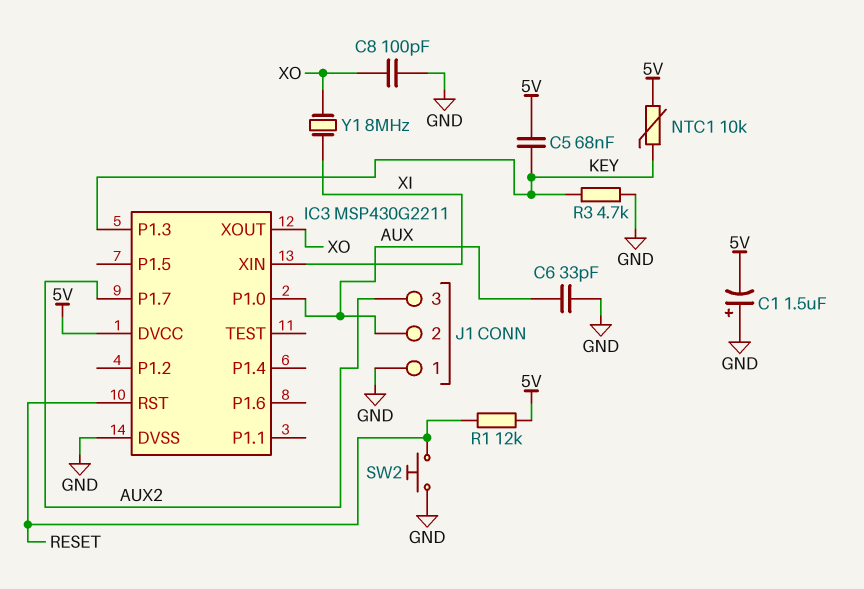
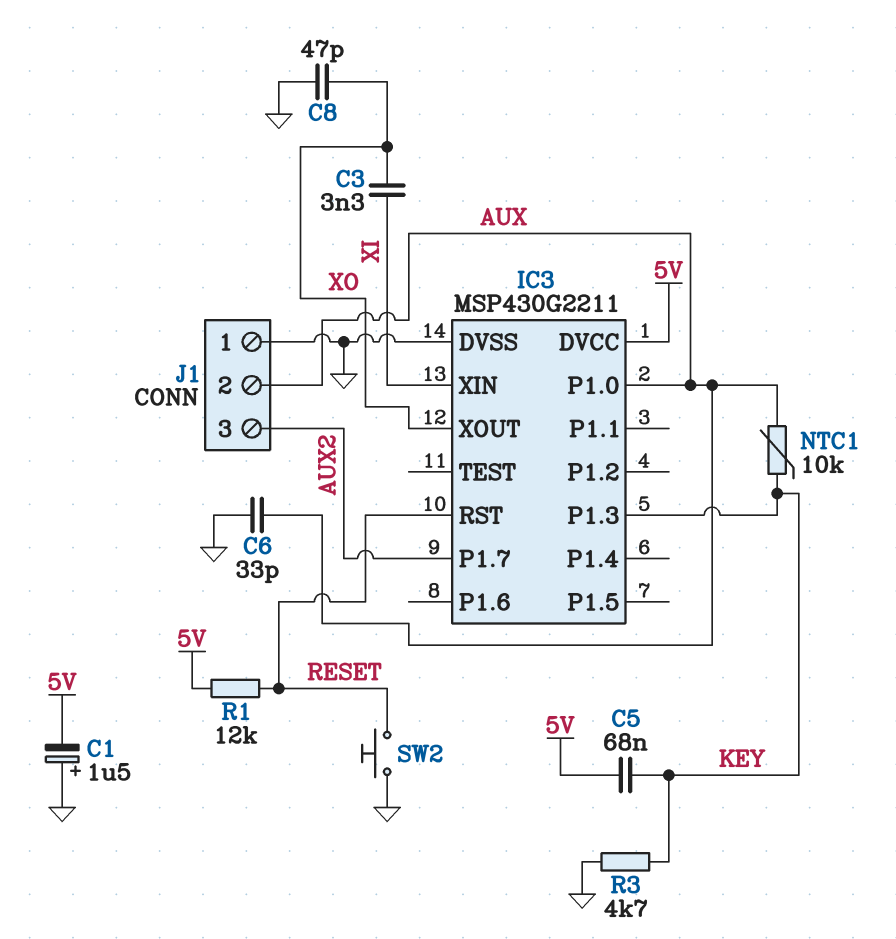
C3: none -> 3.3nF (XI, XO)
C8: 100pF (GND, XO) -> 47pF (GND, XO)
NTC1: 10k (5V, KEY) -> 10k (AUX, KEY)
Y1: 8MHz (XI, XO) -> none

